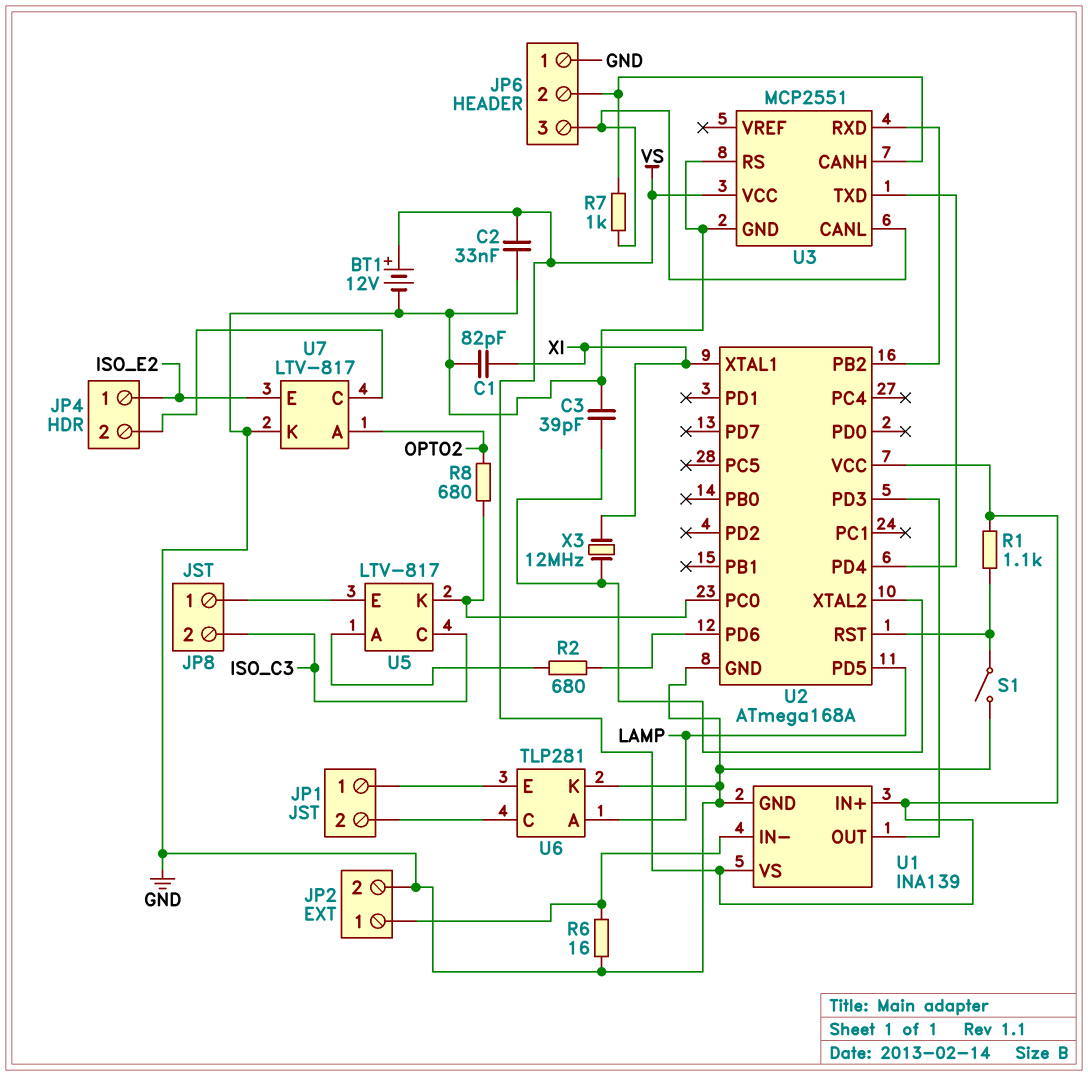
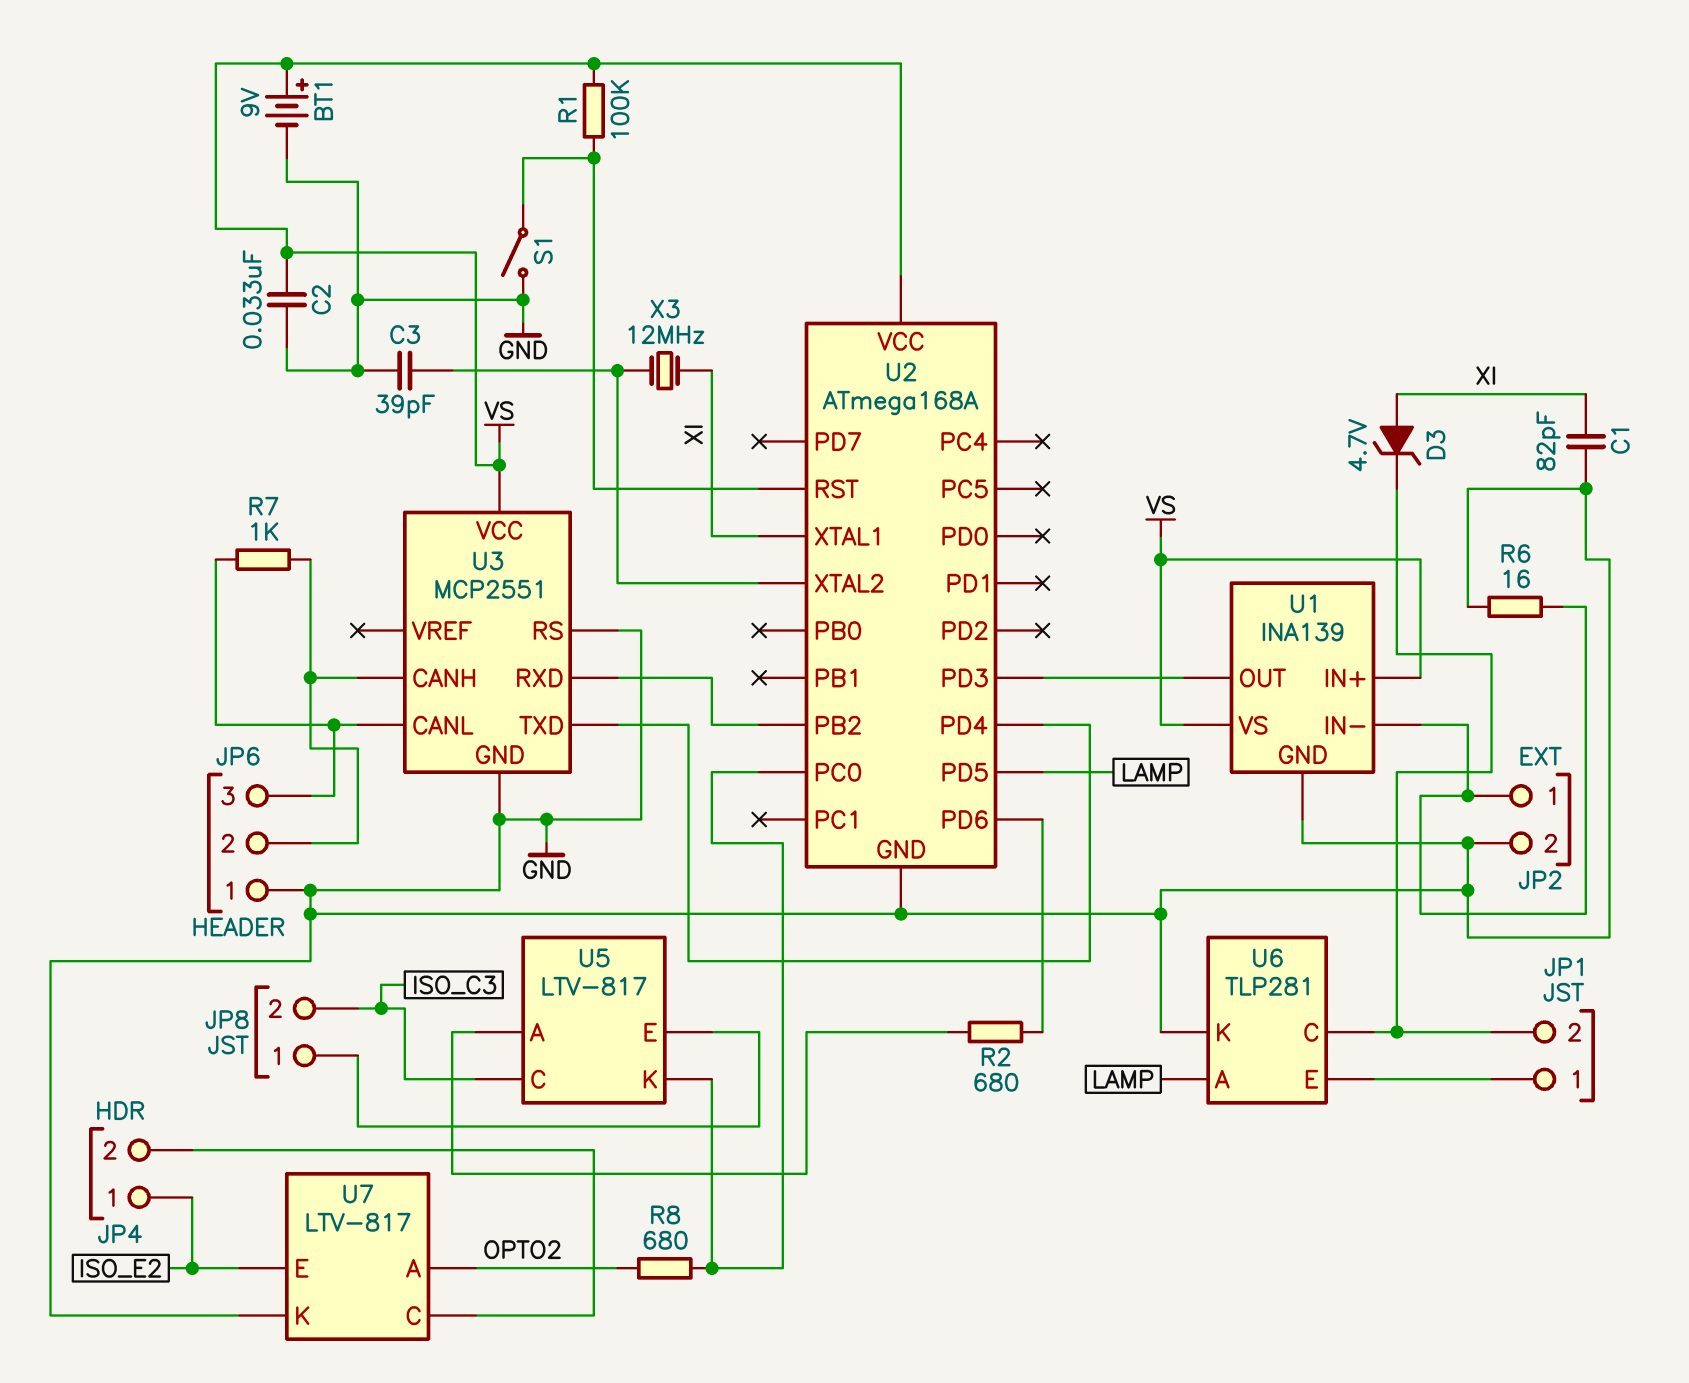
BT1: 12V (plus VS, minus GND) -> 9V (plus VS, minus GND)
D3: none -> zener 4.7V (A XI, K JP1/2)
R1: 1.1k (U2/RST, VS) -> 100k (U2/RST, VS)

